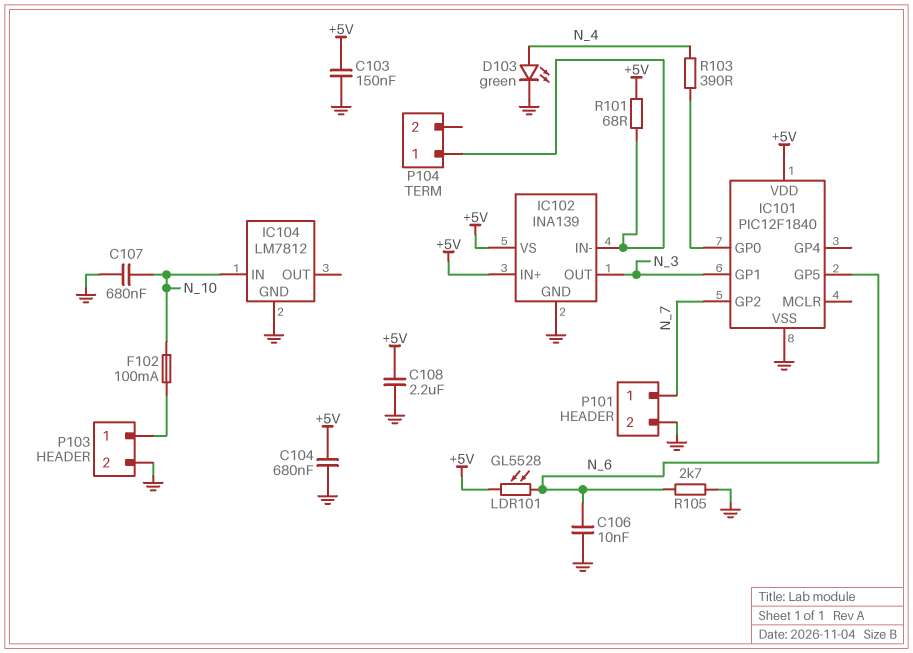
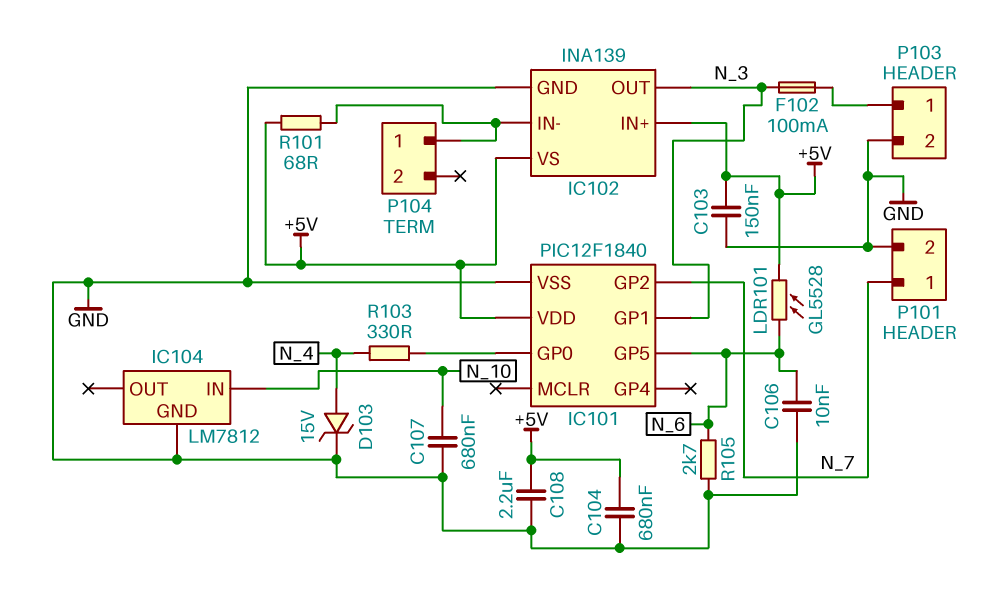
D103: LED green (A N_4, K GND) -> zener 15V (A N_4, K GND)
F102: 100mA (N_10, P103/1) -> 100mA (N_3, P103/1)
R103: 390 (IC101/GP0, N_4) -> 330 (IC101/GP0, N_4)

